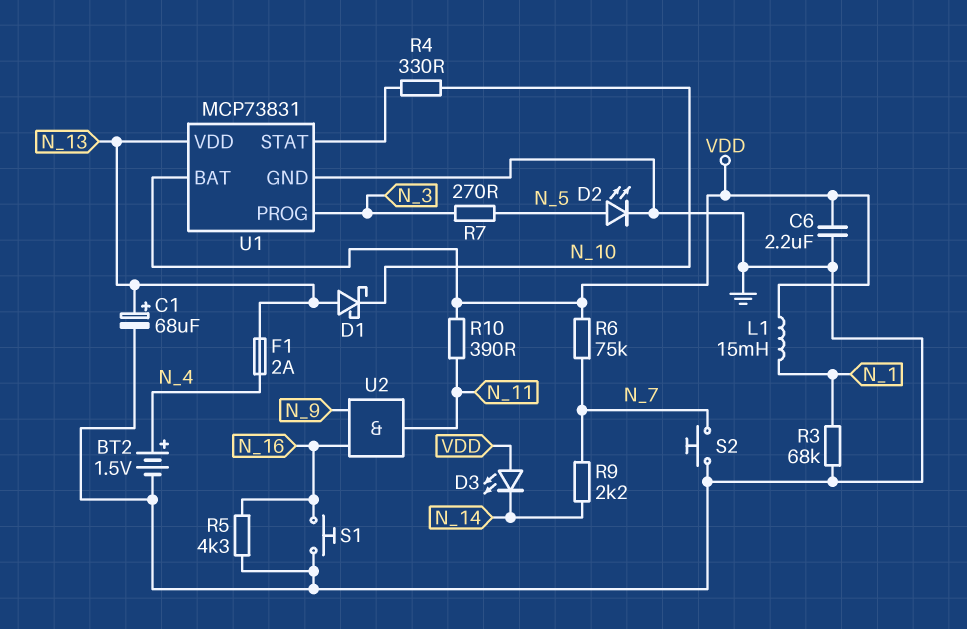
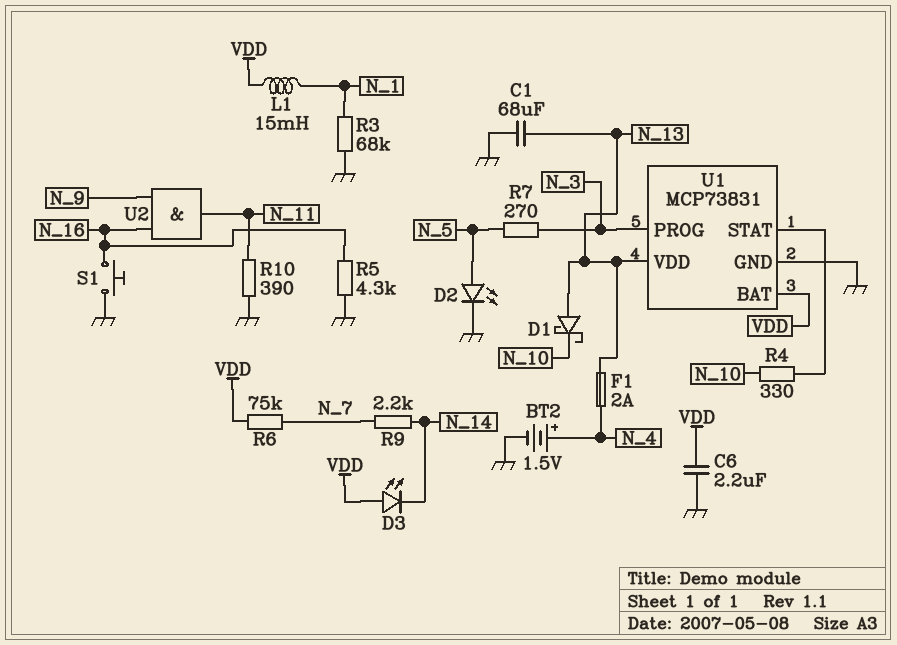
C1: 68uF (plus N_13, minus GND) -> 68uF (GND, N_13)
R10: 390 (N_11, VDD) -> 390 (GND, N_11)
S2: button (GND, N_7) -> none

